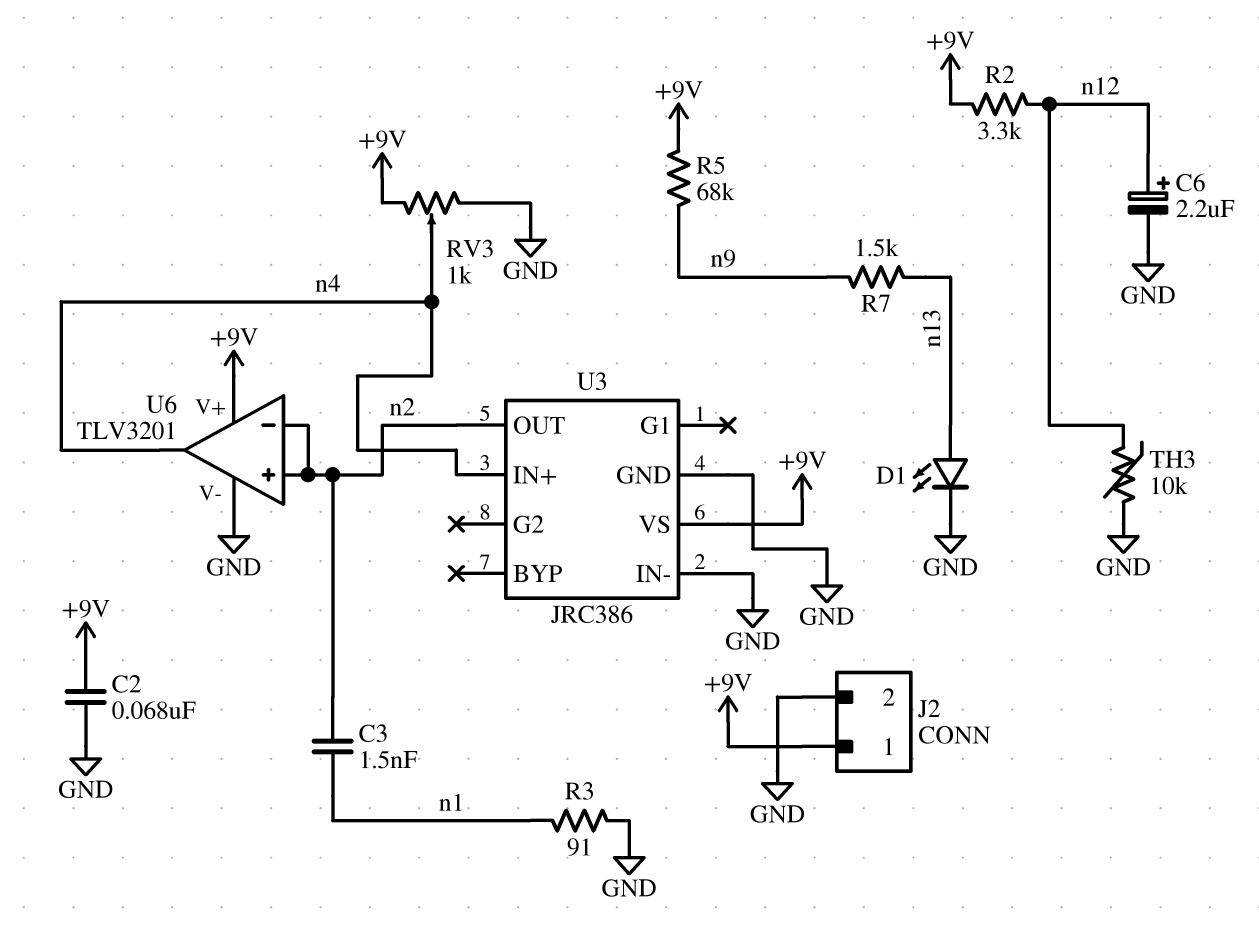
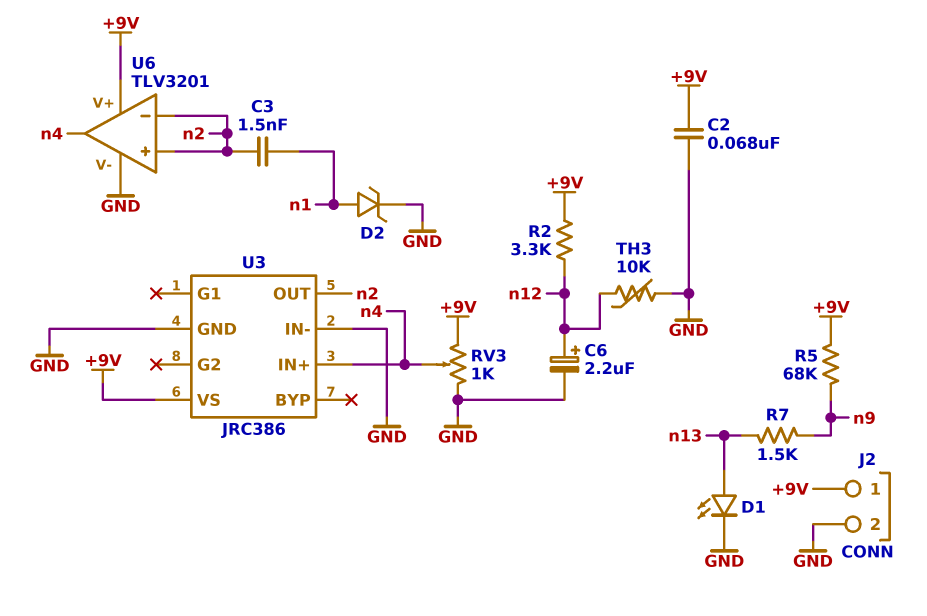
D2: none -> zener (A n1, K GND)
R3: 91 (GND, n1) -> none

